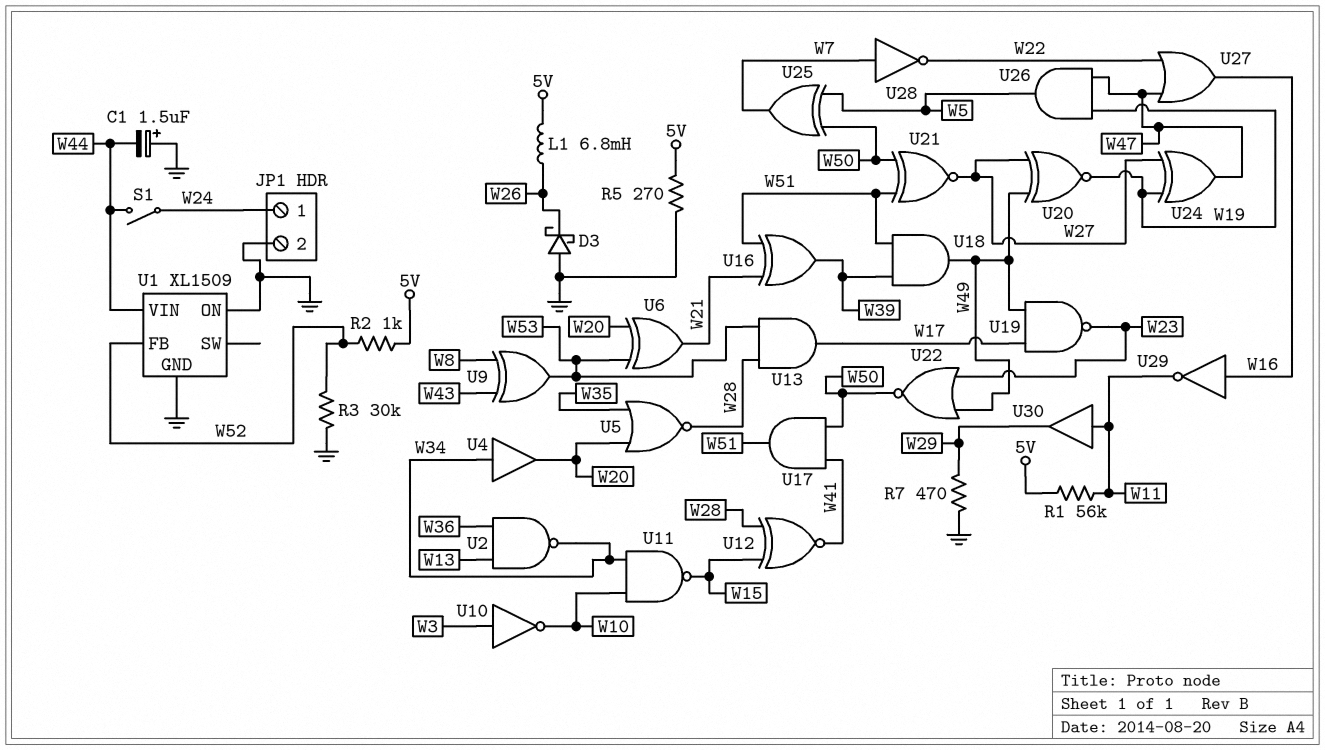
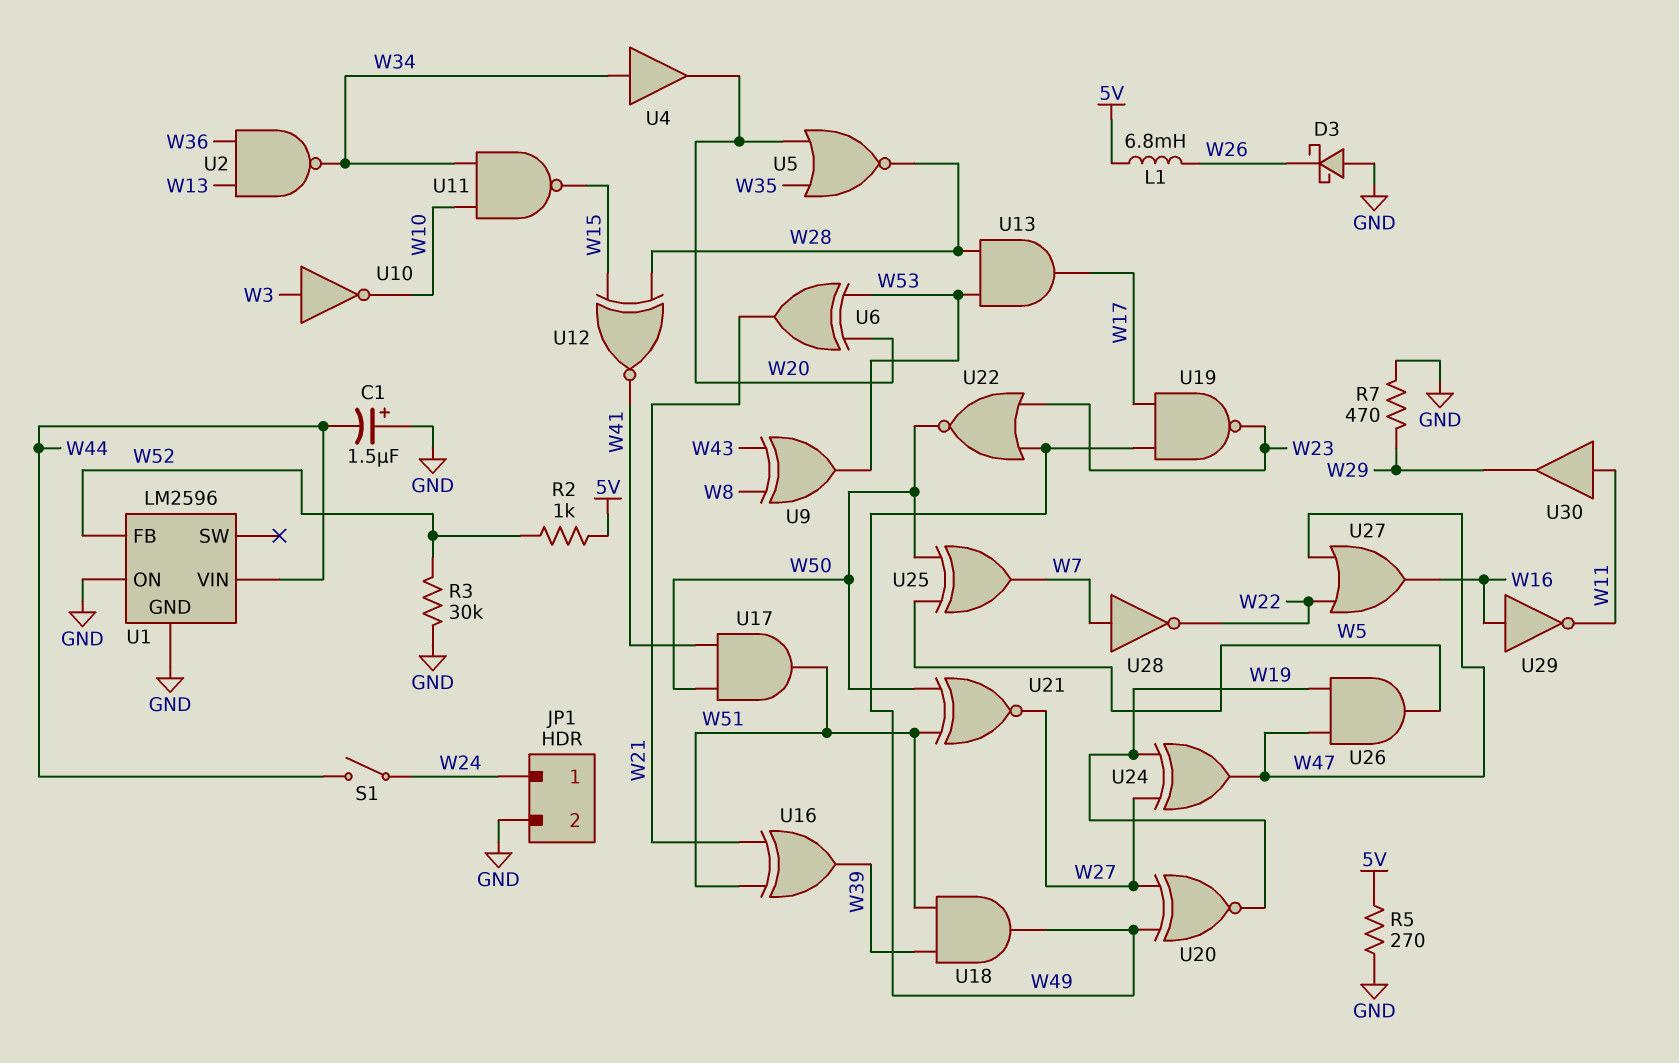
R1: 56k (5V, W11) -> none
U1: XL1509 -> LM2596

